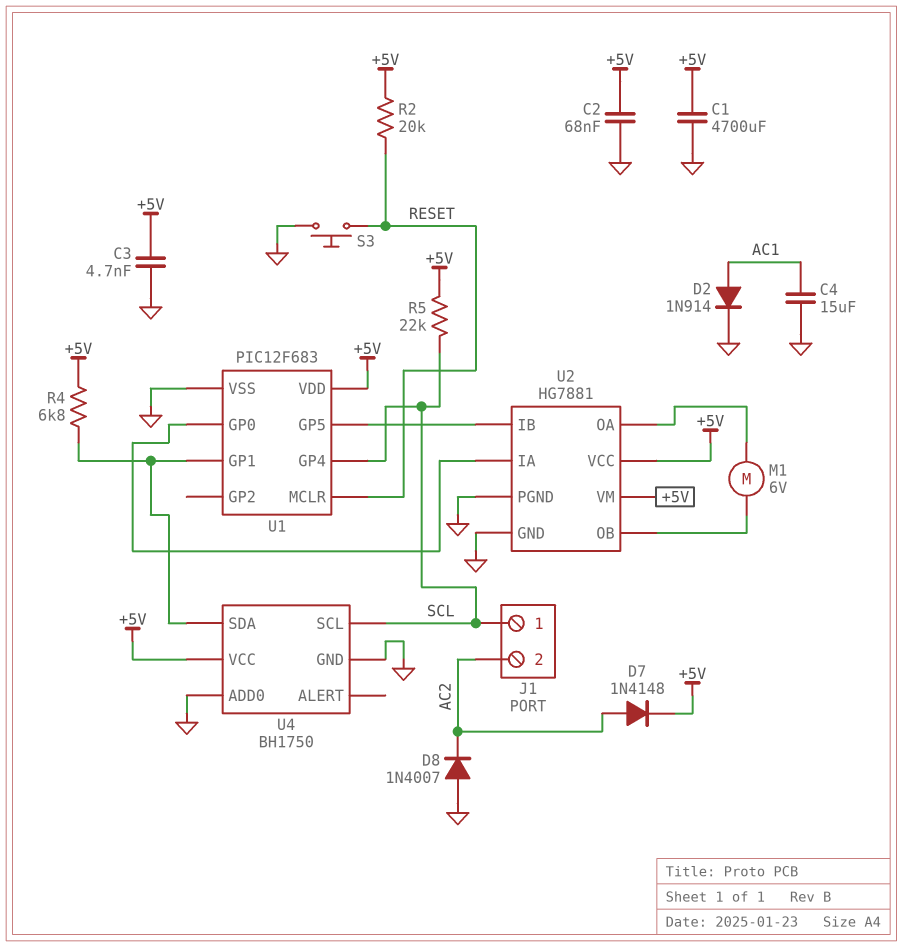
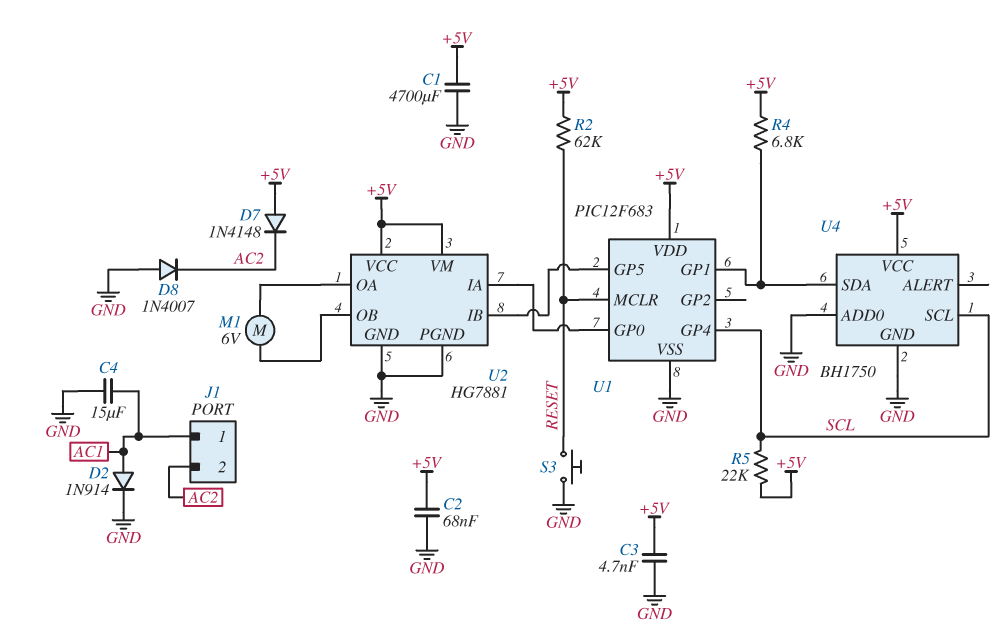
D7: diode 1N4148 (A AC2, K +5V) -> diode 1N4148 (A +5V, K AC2)
J1 pin 1: SCL -> AC1
R2: 20k (+5V, RESET) -> 62k (+5V, RESET)

